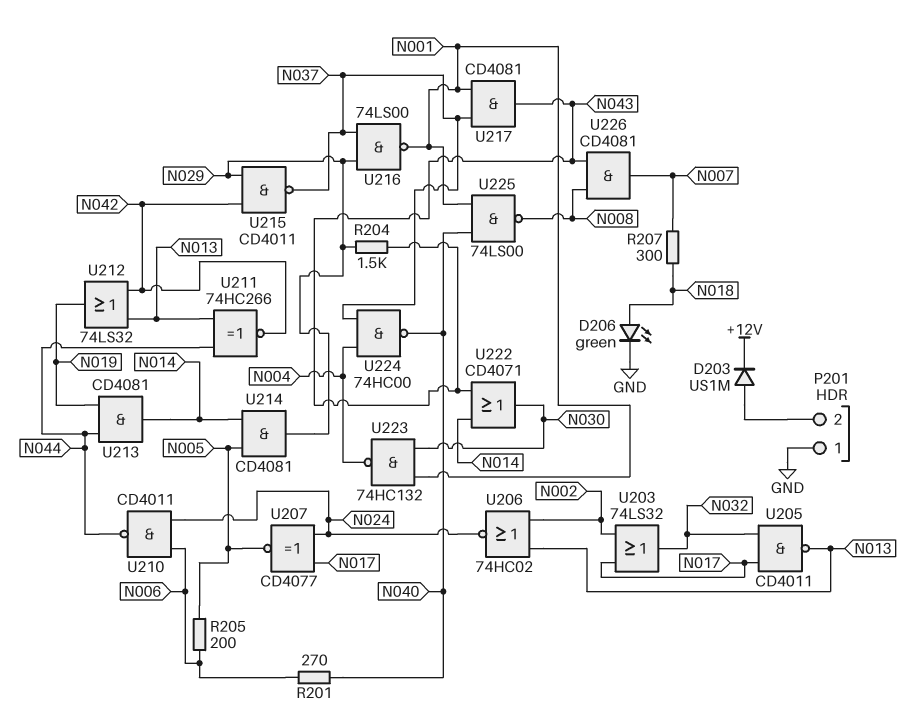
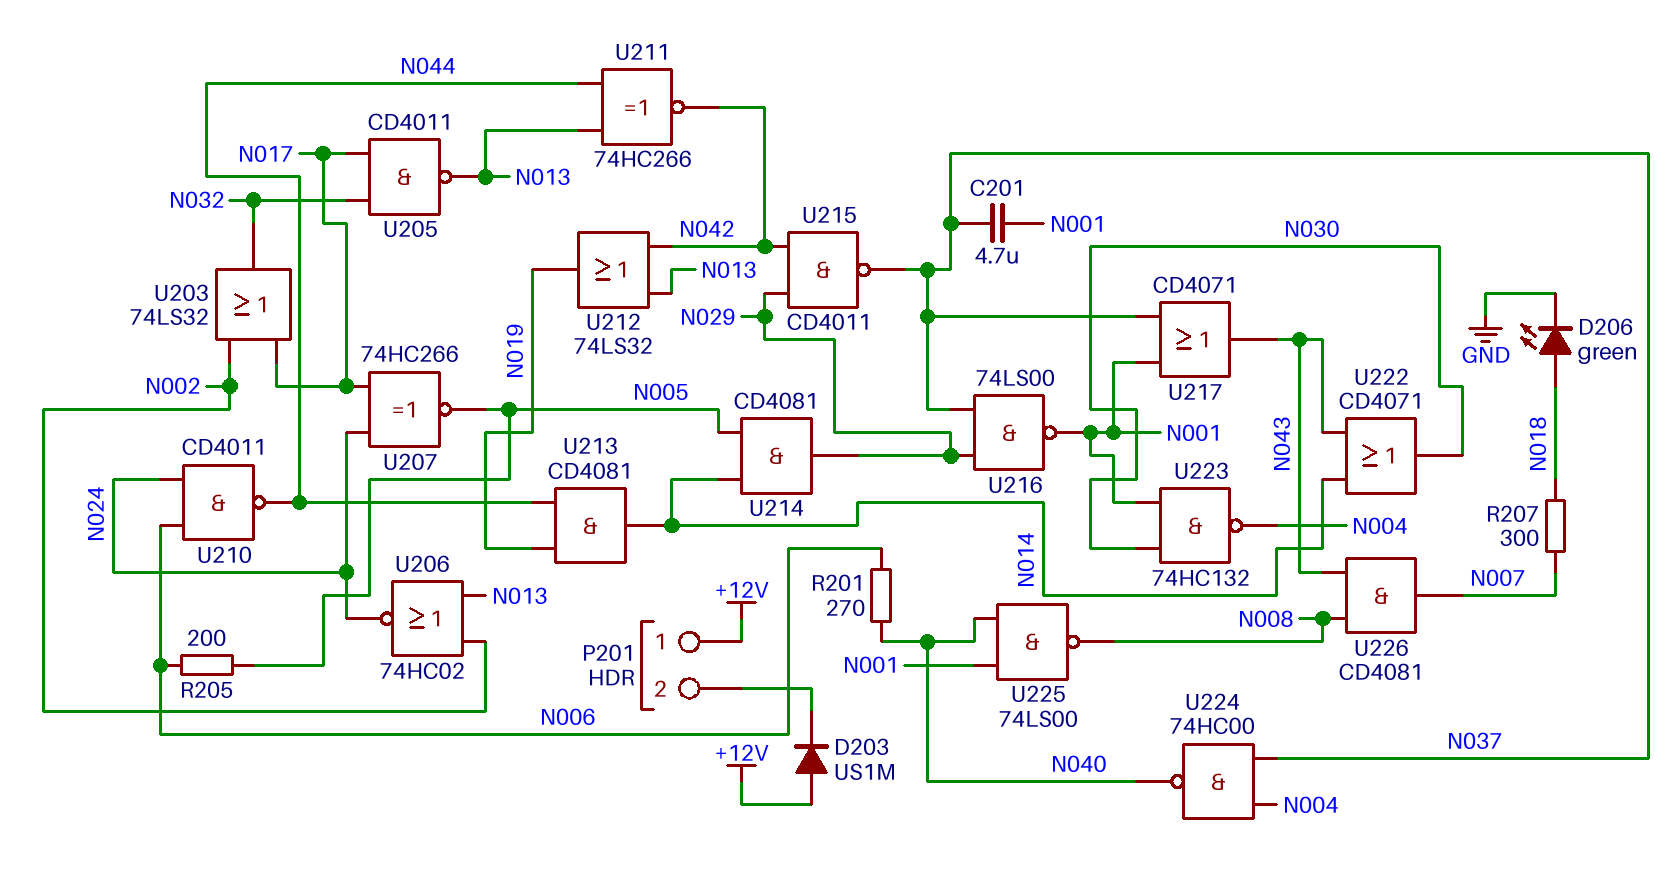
C201: none -> 4.7uF (N001, N037)
D203: diode US1M (A P201/2, K +12V) -> diode US1M (A +12V, K P201/2)
P201 pin 1: GND -> +12V
R204: 1.5k (N029, N043) -> none
U207: XNOR CD4077 (in N017, in N024, out N005) -> XNOR 74HC266 (in N017, in N024, out N005)
U217: AND CD4081 (in N001, in N037, out N043) -> OR CD4071 (in N001, in N037, out N043)

